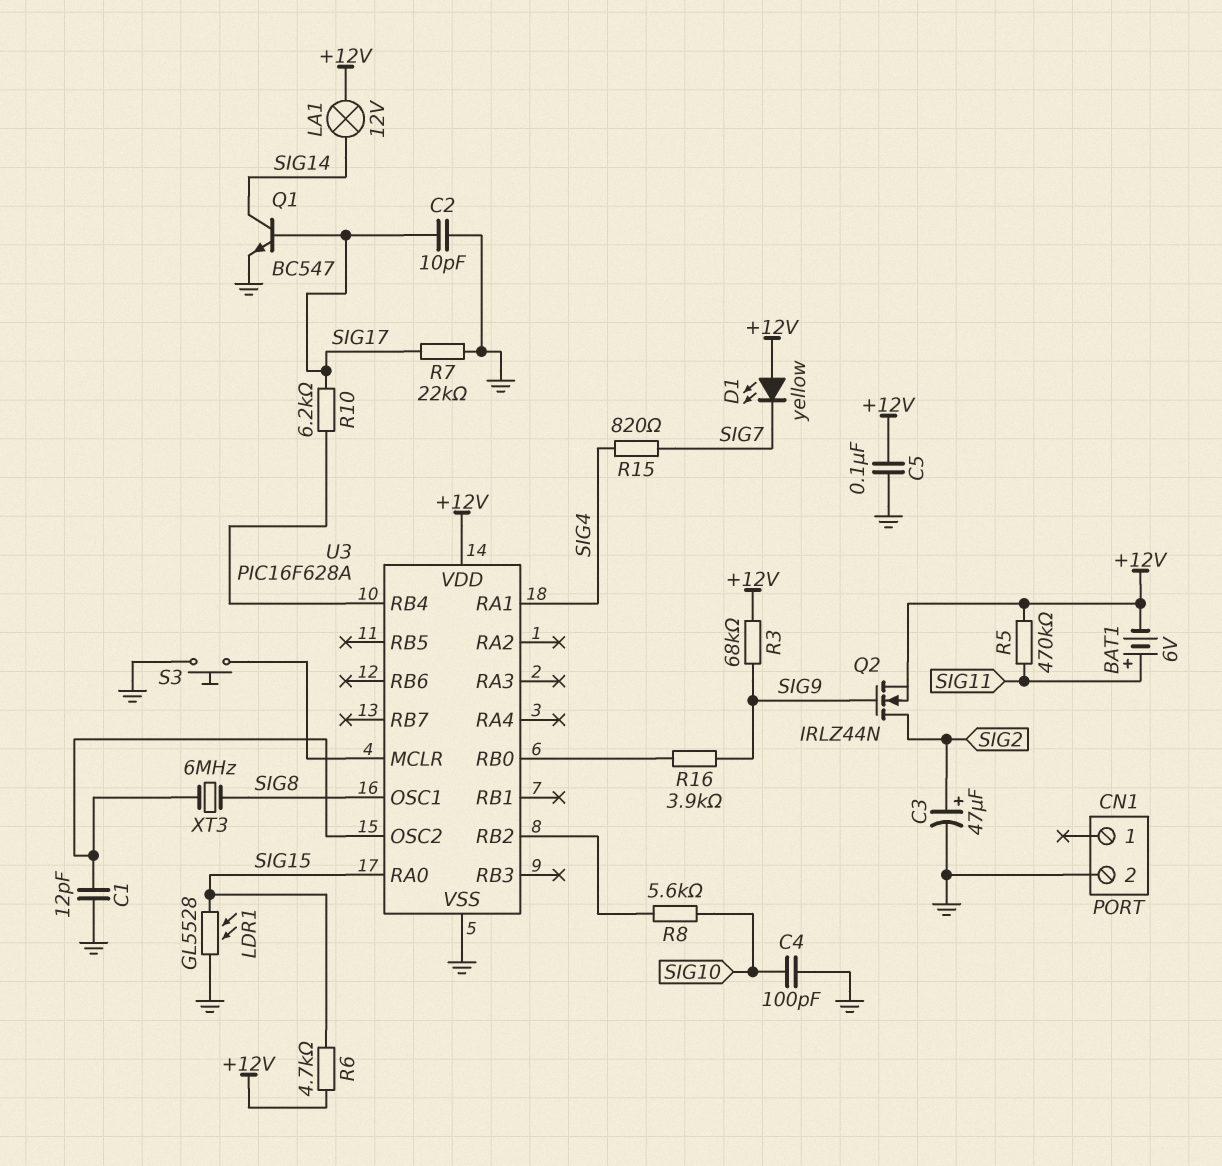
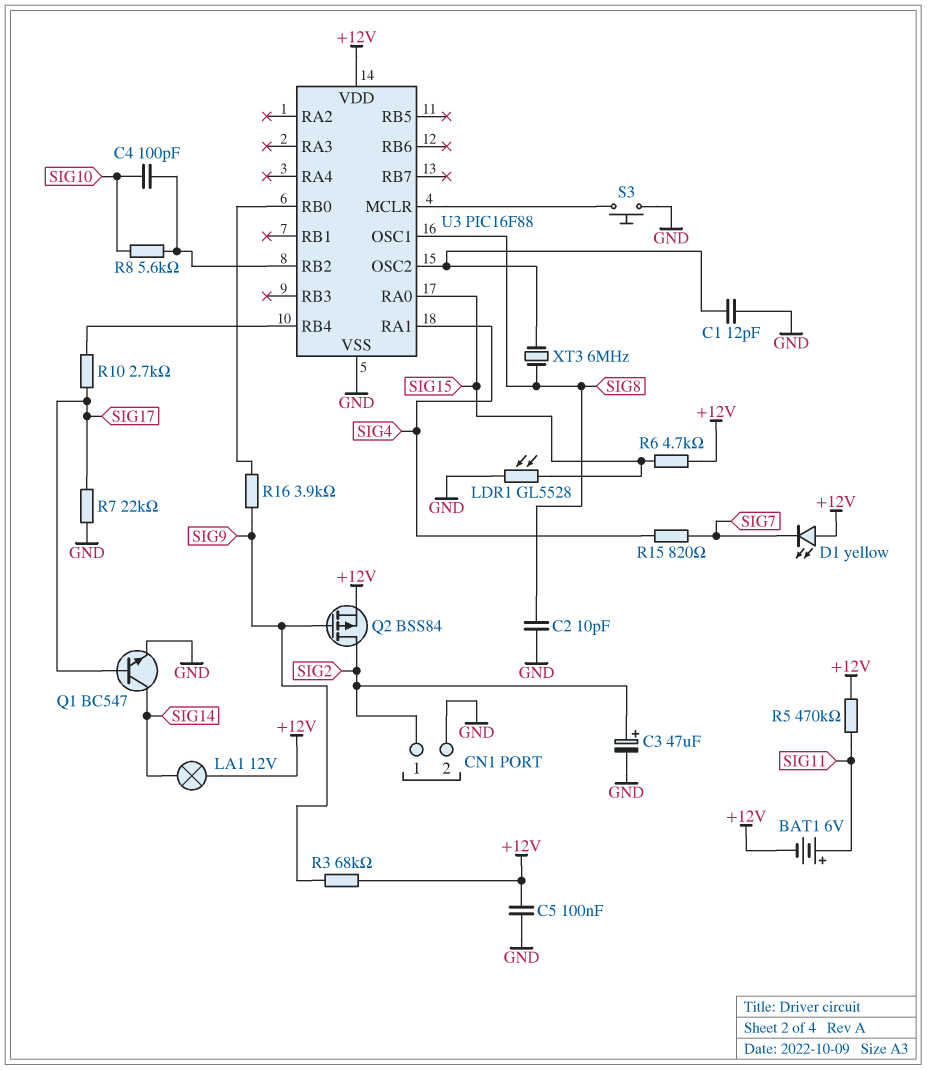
C2: 10pF (GND, SIG17) -> 10pF (GND, SIG8)
C4: 100pF (GND, SIG10) -> 100pF (SIG10, U3/RB2)
CN1 pin 1: none -> SIG2
Q2: NMOS IRLZ44N (G SIG9, D SIG2, S +12V) -> PMOS BSS84 (G SIG9, D SIG2, S +12V)
R10: 6.2k (SIG17, U3/RB4) -> 2.7k (SIG17, U3/RB4)
U3: PIC16F628A -> PIC16F88

